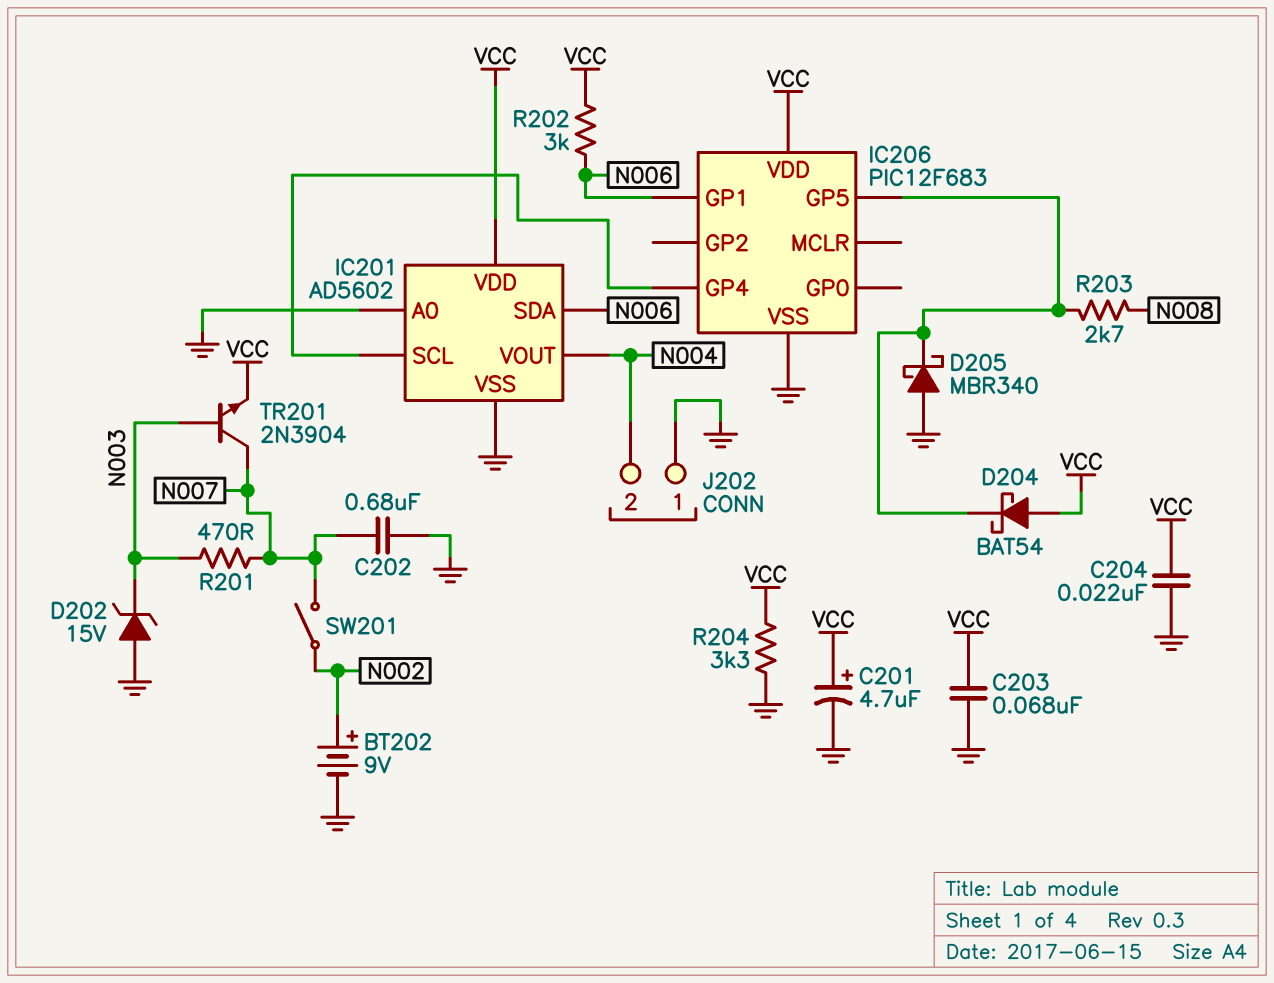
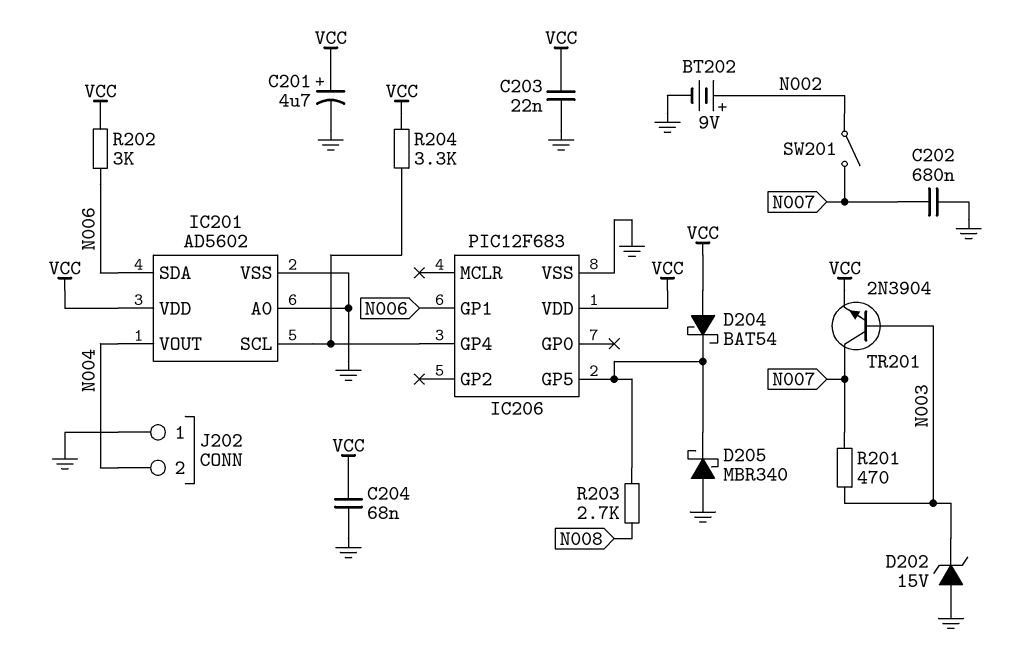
C203: 68nF (GND, VCC) -> 22nF (GND, VCC)
C204: 22nF (GND, VCC) -> 68nF (GND, VCC)
R204: 3.3k (GND, VCC) -> 3.3k (IC201/SCL, VCC)

